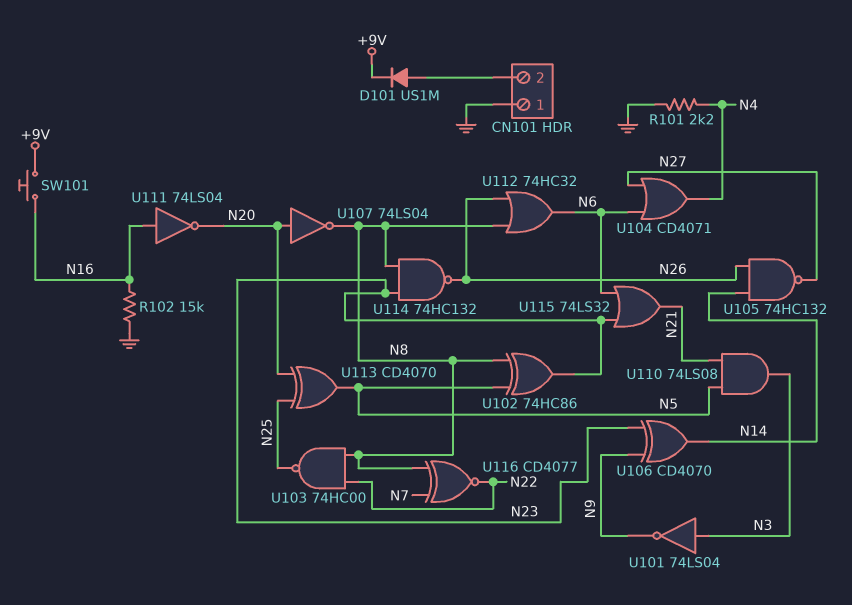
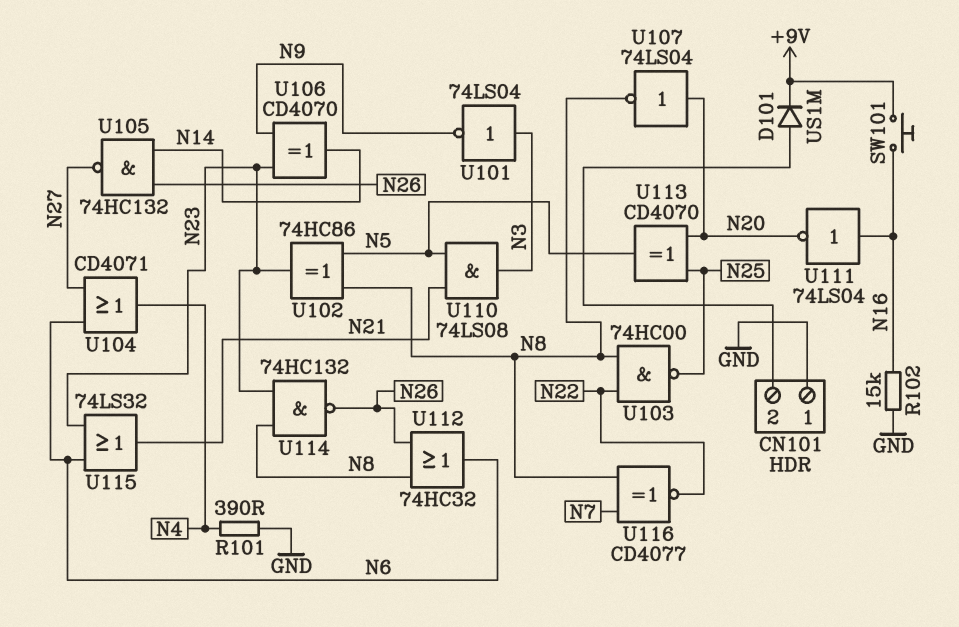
R101: 2.2k (GND, N4) -> 390 (GND, N4)

